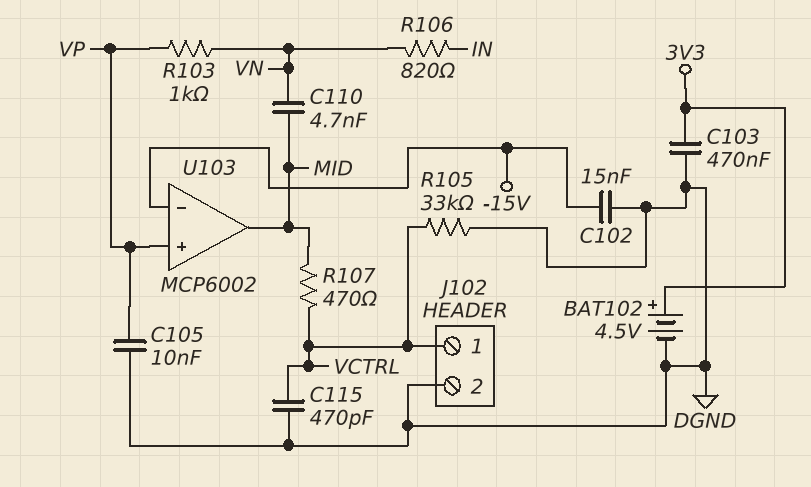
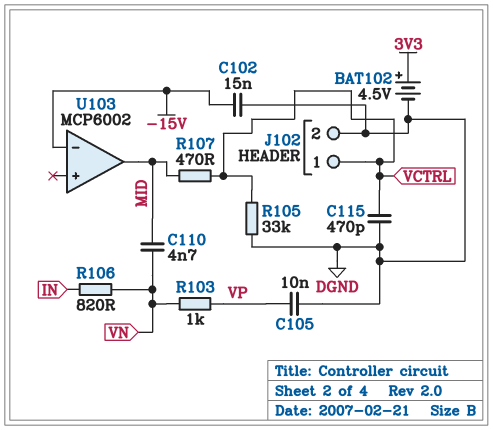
C103: 470nF (3V3, DGND) -> none
U103 pin in+: VP -> none

